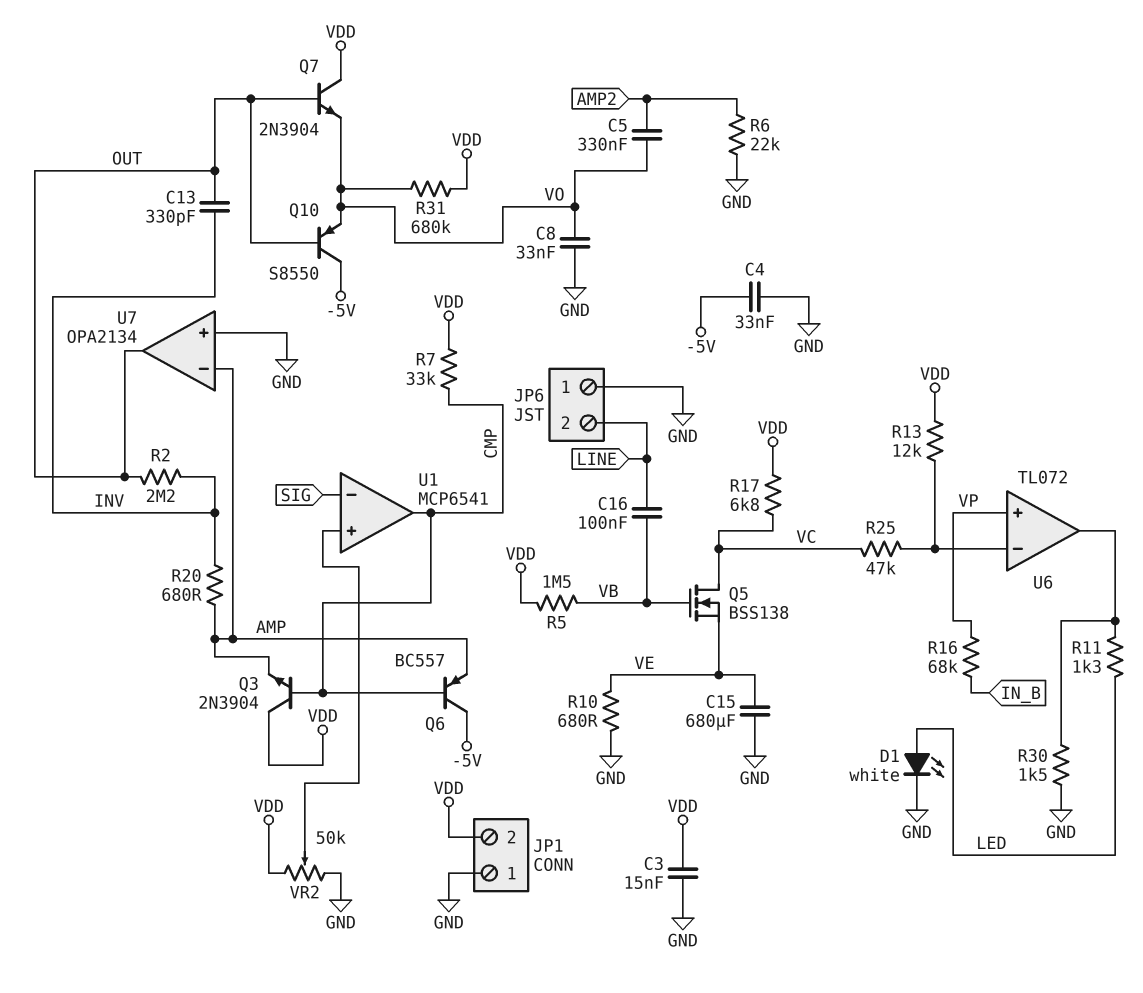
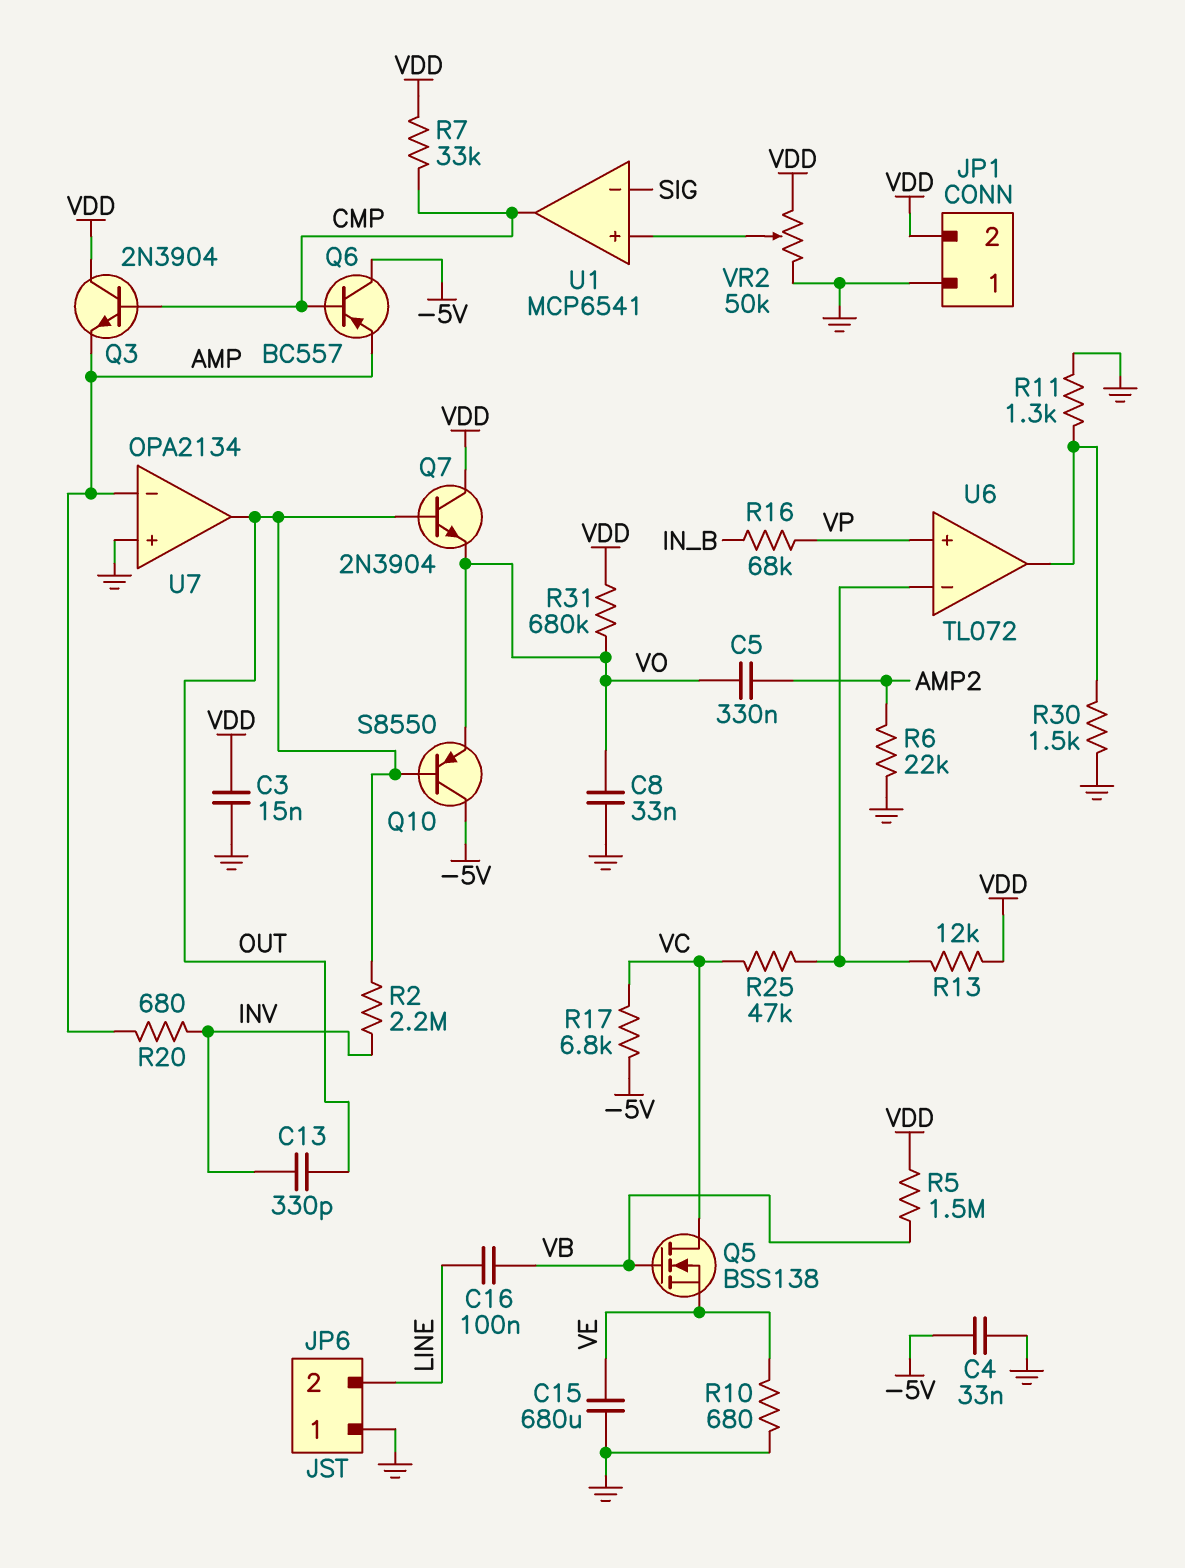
D1: LED white (A LED, K GND) -> none
R11: 1.3k (LED, U6/out) -> 1.3k (GND, U6/out)
R17: 6.8k (VC, VDD) -> 6.8k (-5V, VC)

